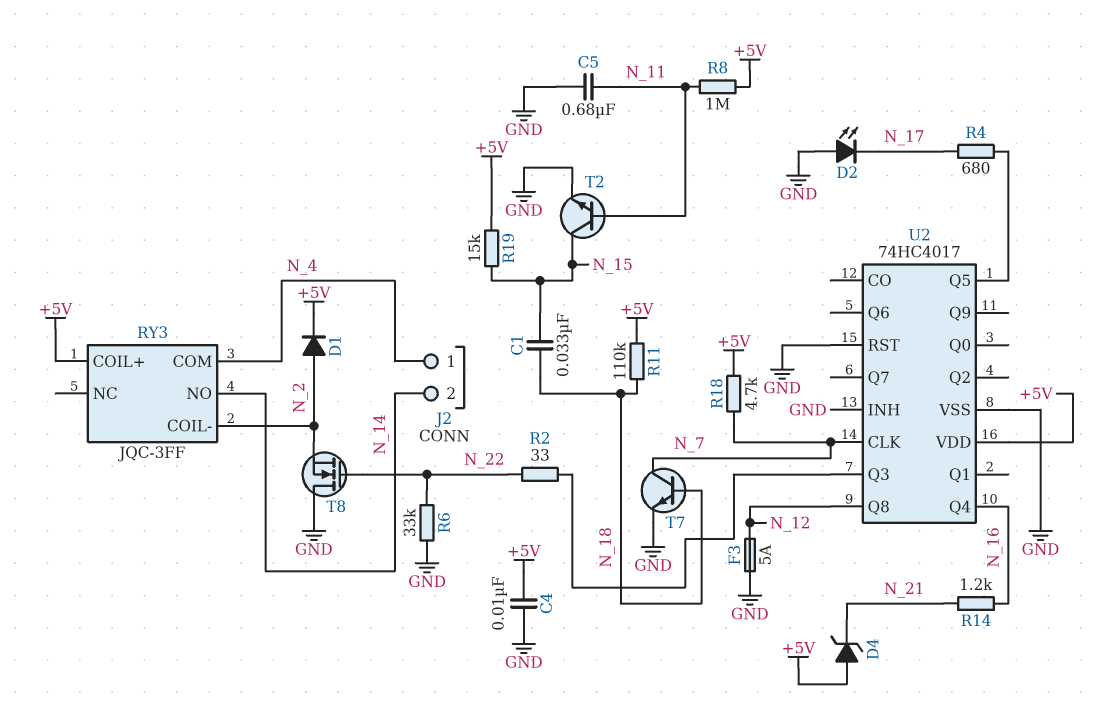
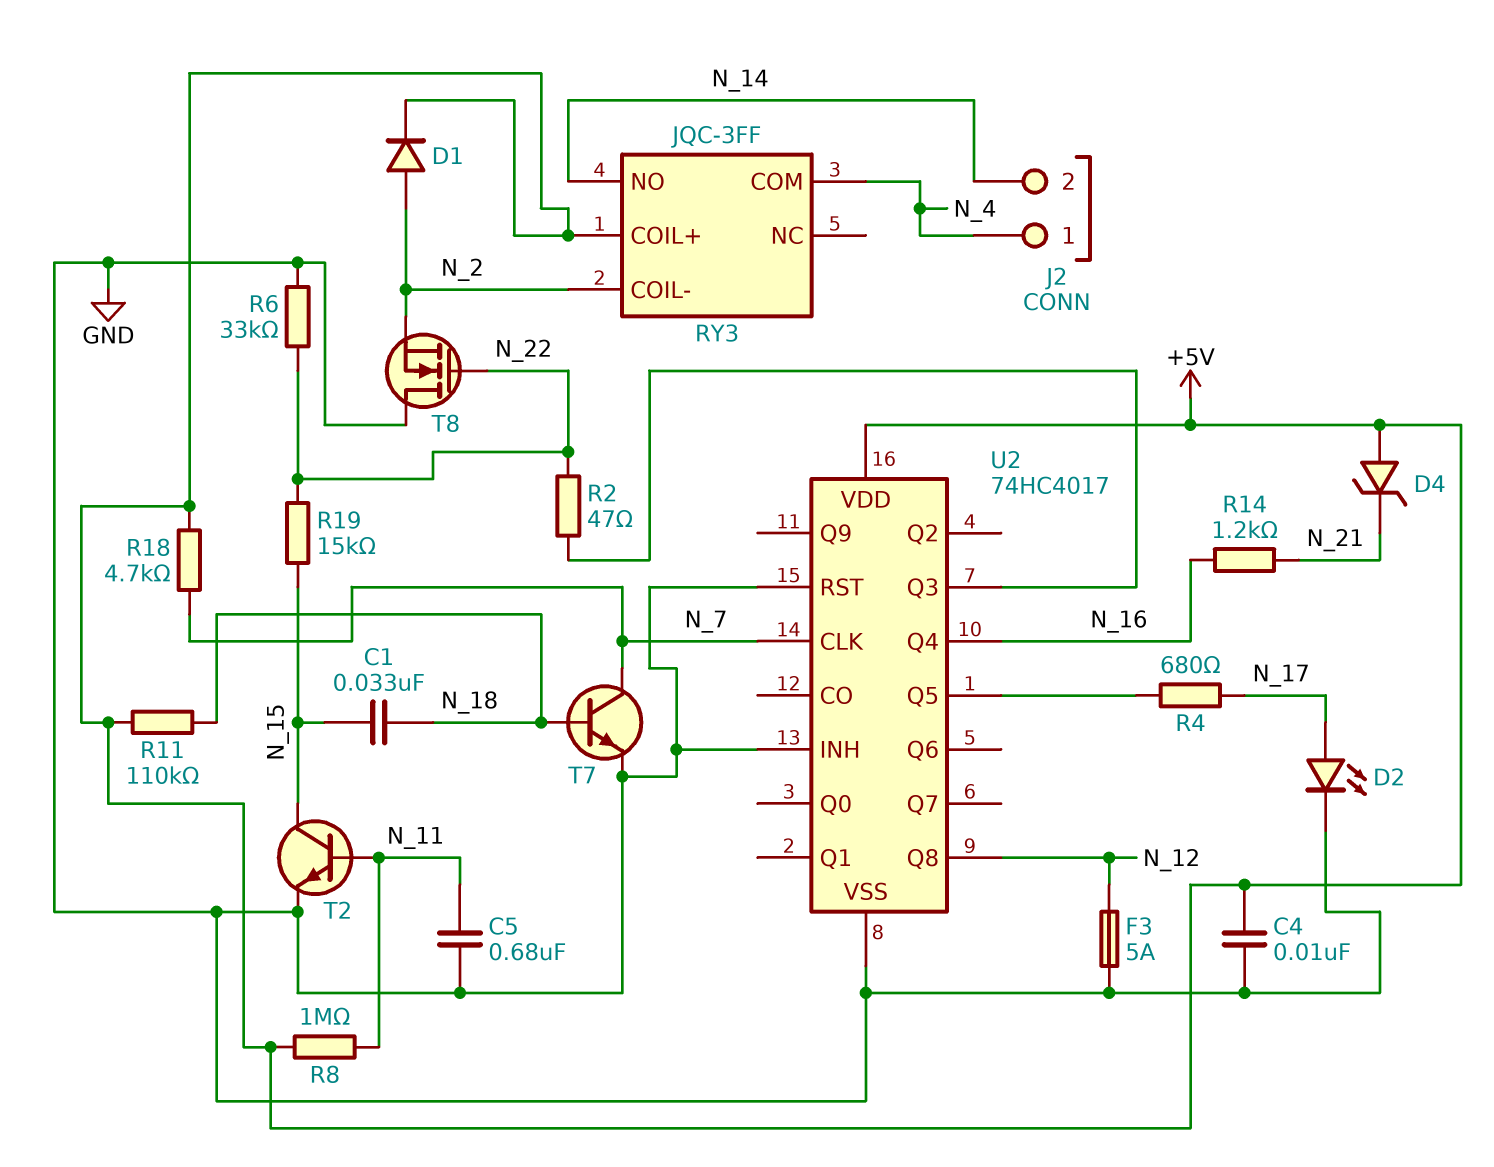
D2: LED (A GND, K N_17) -> LED (A N_17, K GND)
R2: 33 (N_22, U2/Q3) -> 47 (N_22, U2/Q3)
R19: 15k (+5V, N_15) -> 15k (N_15, N_22)

